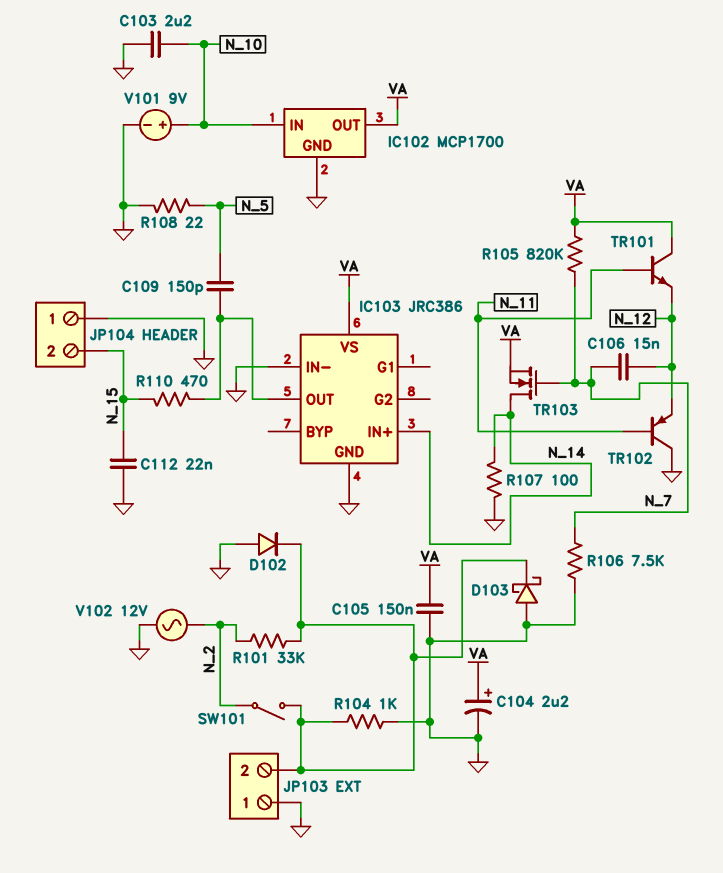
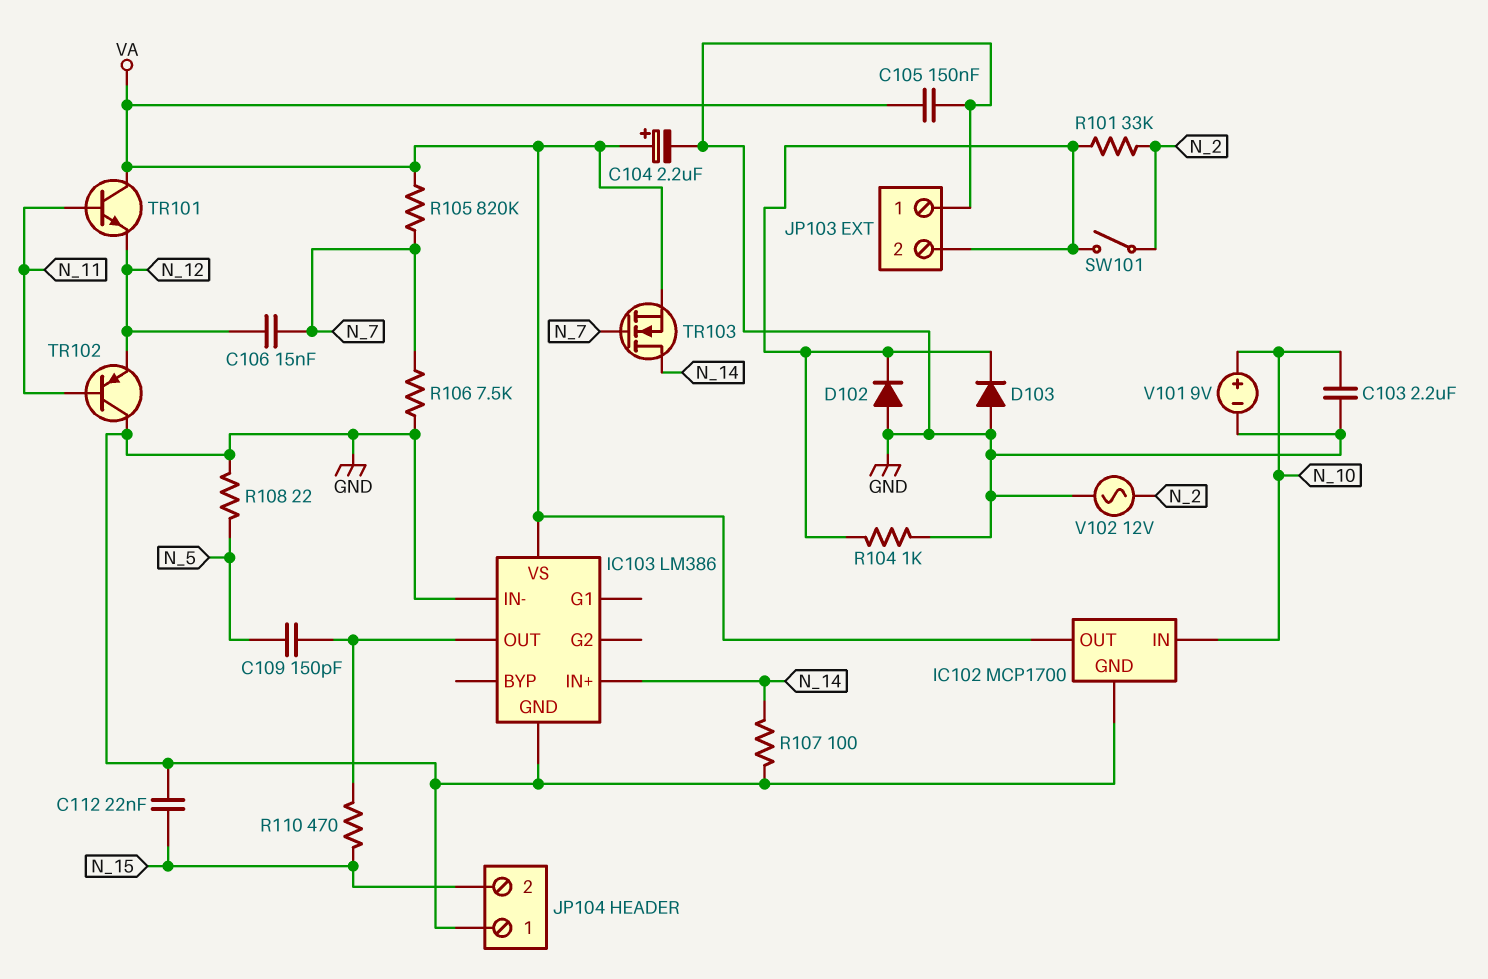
D103: schottky (A GND, K JP103/2) -> diode (A GND, K JP103/2)
IC103: JRC386 -> LM386

